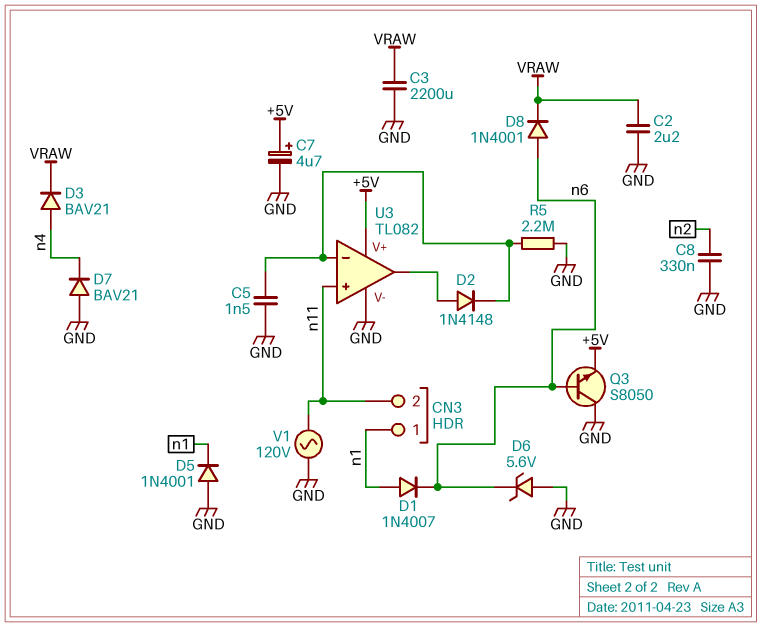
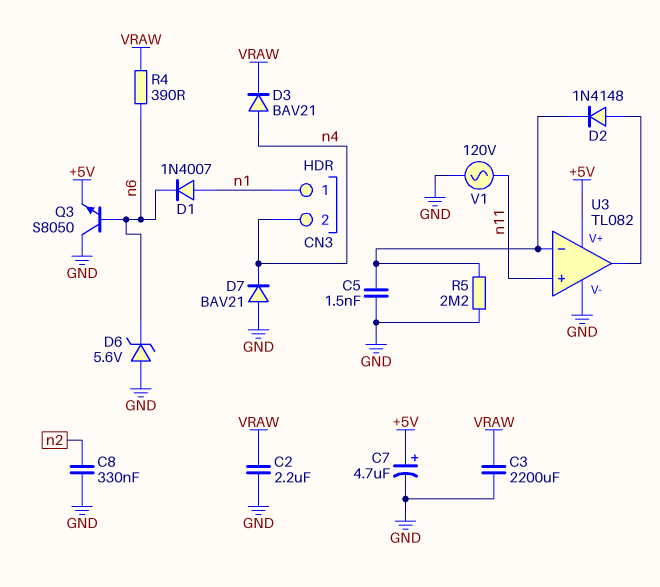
CN3 pin 2: n11 -> n4
D5: diode 1N4001 (A GND, K n1) -> none
D8: diode 1N4001 (A n6, K VRAW) -> none
R4: none -> 390 (VRAW, n6)

